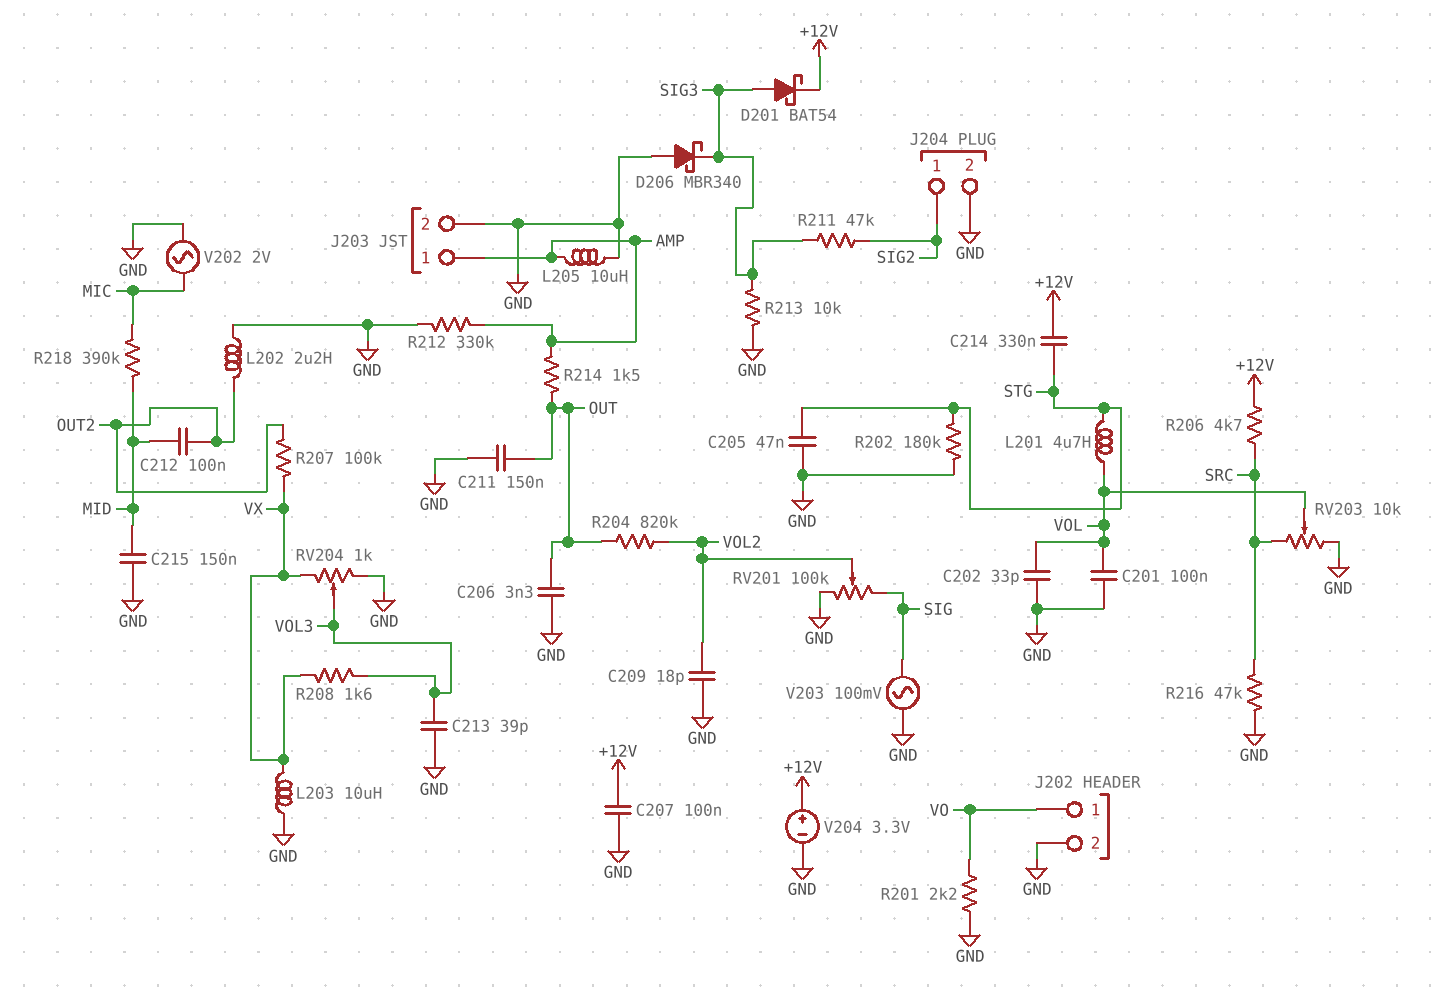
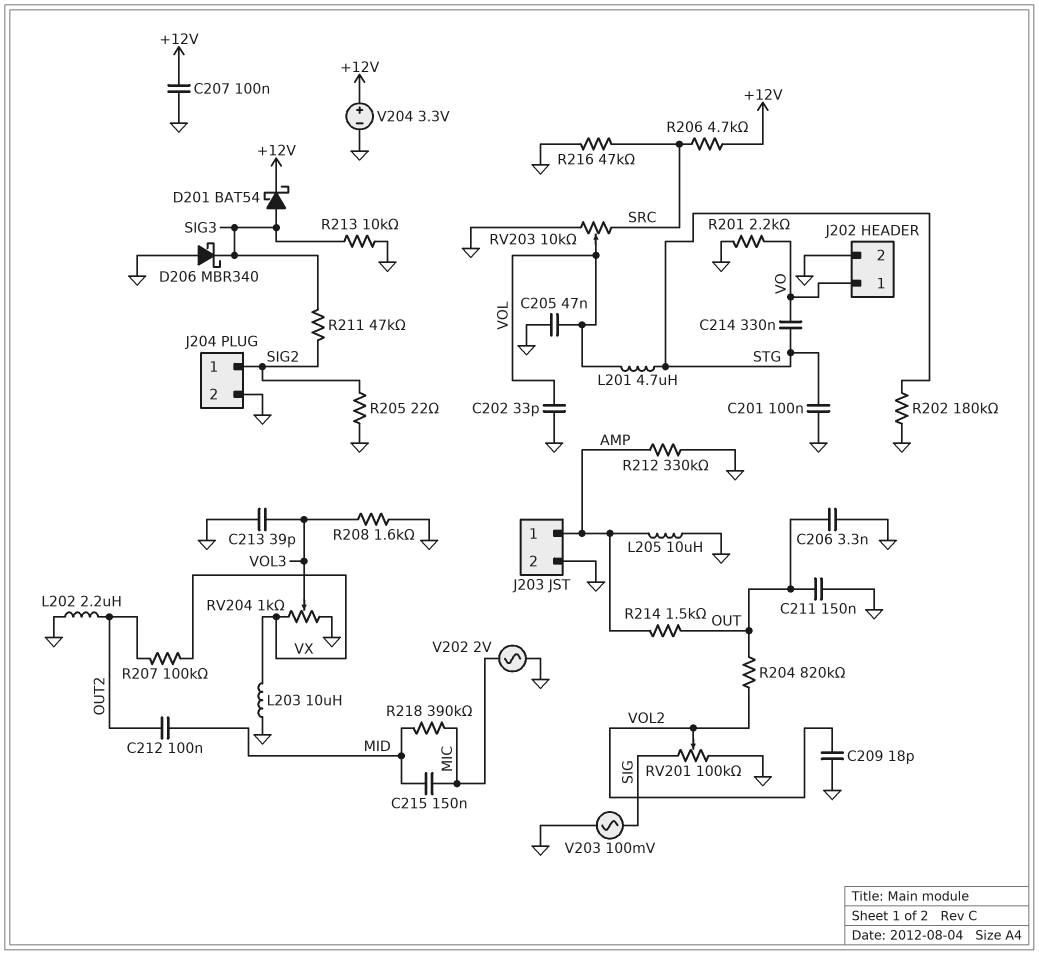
C201: 100nF (GND, VOL) -> 100nF (GND, STG)
C205: 47nF (GND, STG) -> 47nF (GND, VOL)
C214: 330nF (+12V, STG) -> 330nF (STG, VO)
C215: 150nF (GND, MID) -> 150nF (MIC, MID)
R205: none -> 22 (GND, SIG2)
R208: 1.6k (VOL3, VX) -> 1.6k (GND, VOL3)

